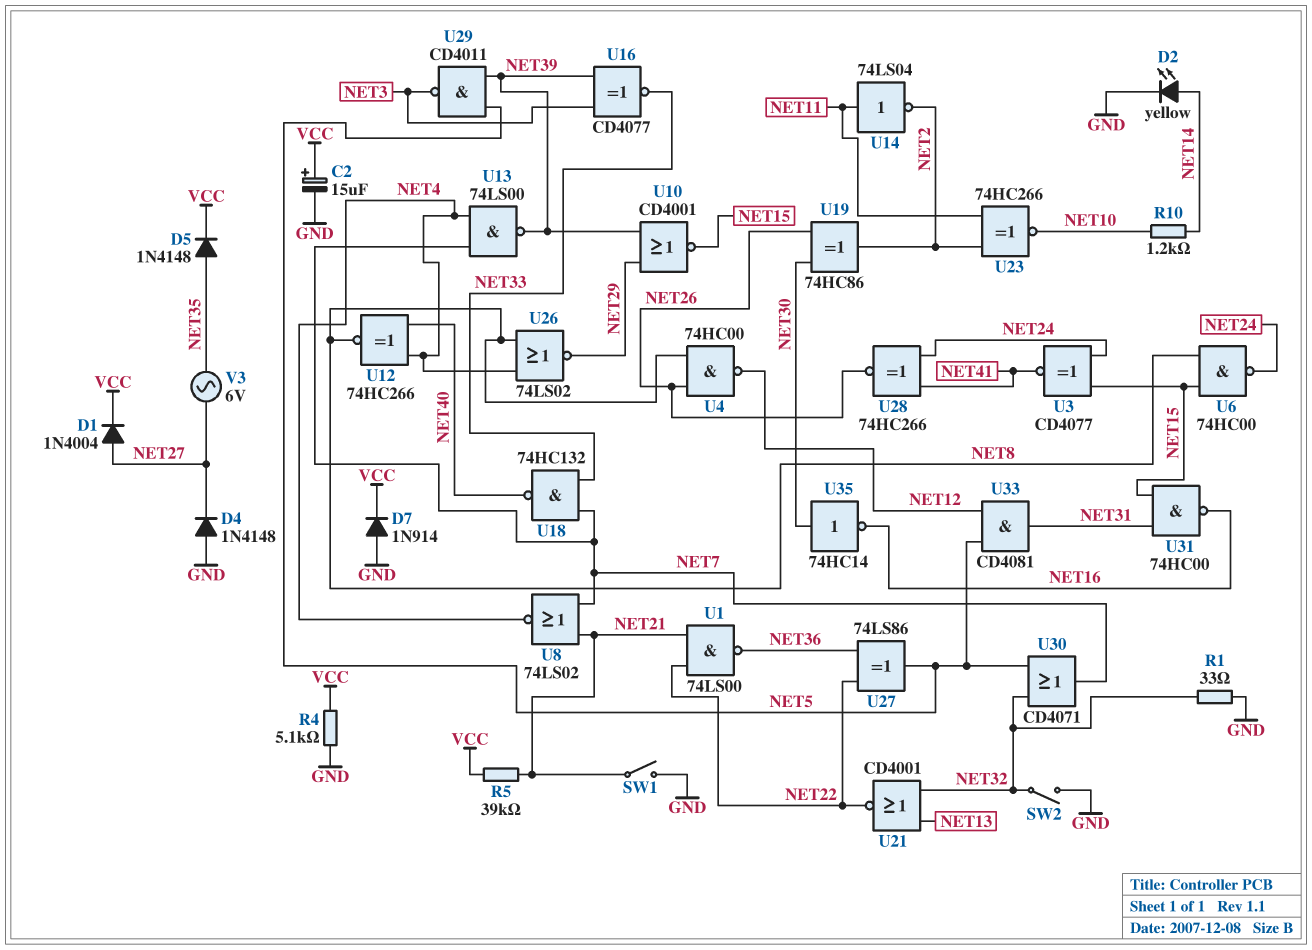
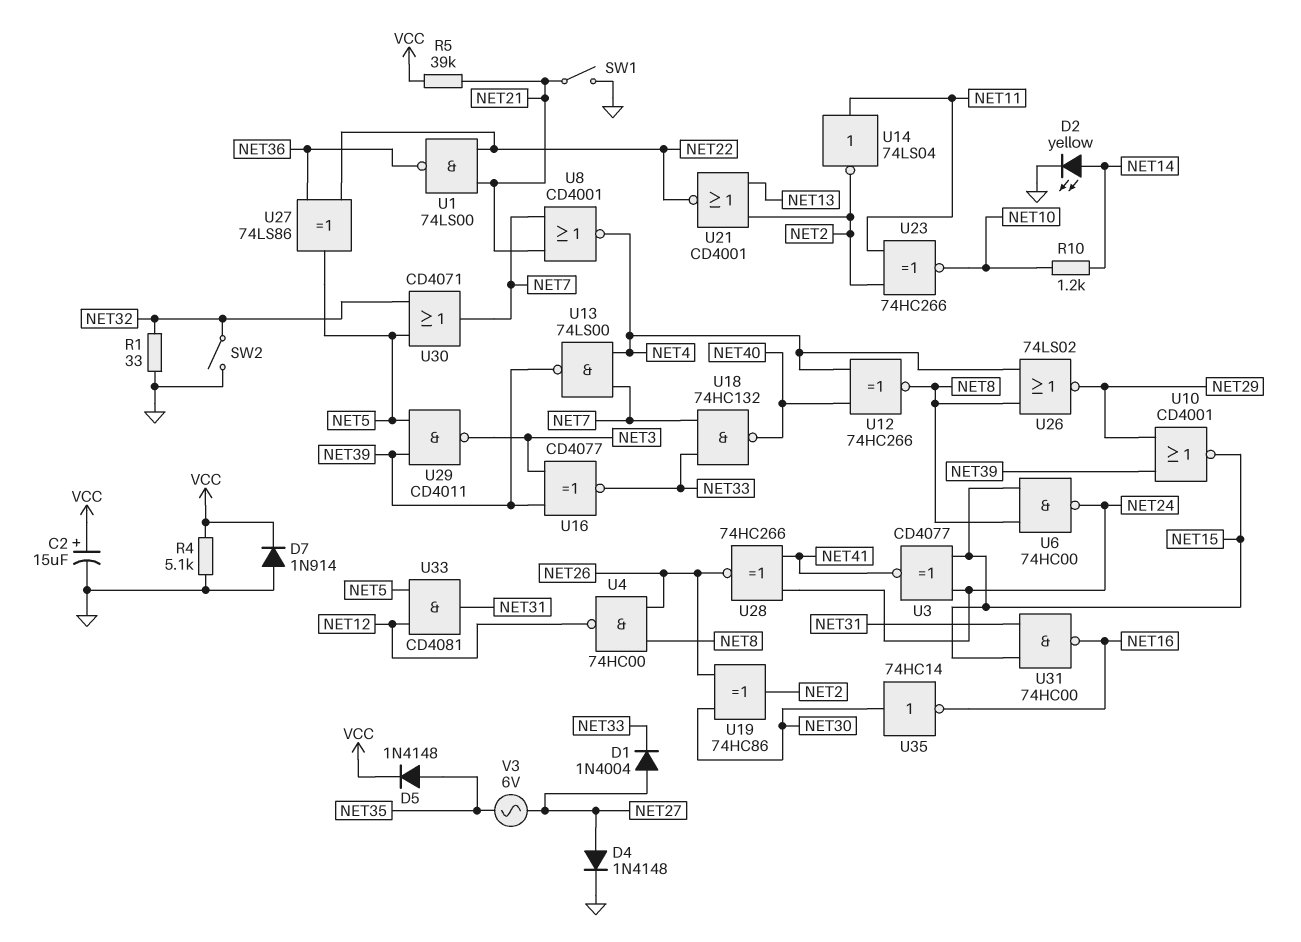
D1: diode 1N4004 (A NET27, K VCC) -> diode 1N4004 (A NET27, K NET33)
D4: diode 1N4148 (A GND, K NET27) -> diode 1N4148 (A NET27, K GND)
U8: NOR 74LS02 (in NET7, in NET21, out NET4) -> NOR CD4001 (in NET7, in NET21, out NET4)
U21: NOR CD4001 (in NET13, in NET32, out NET22) -> NOR CD4001 (in NET2, in NET13, out NET22)

